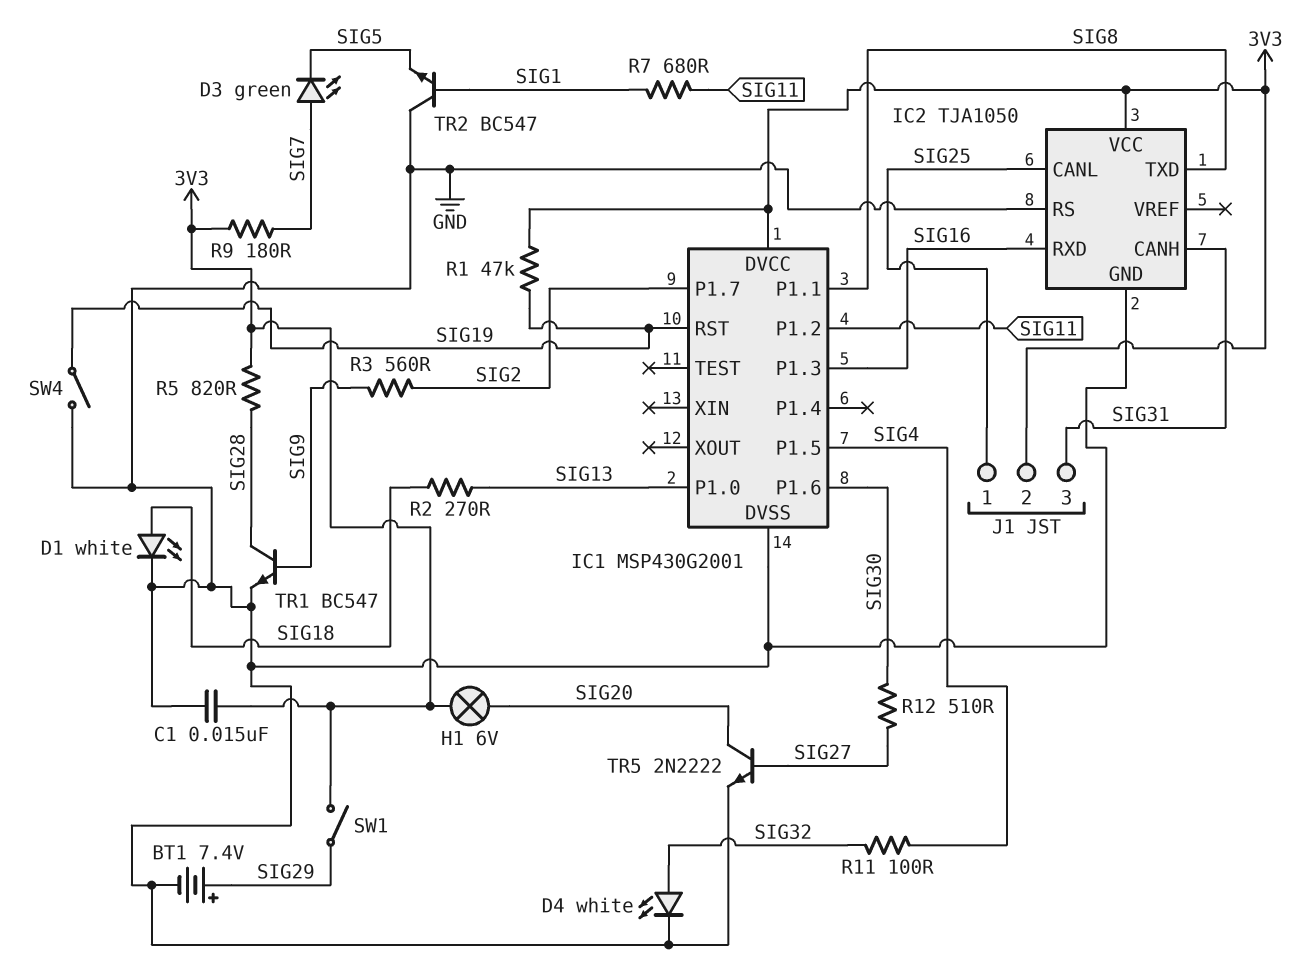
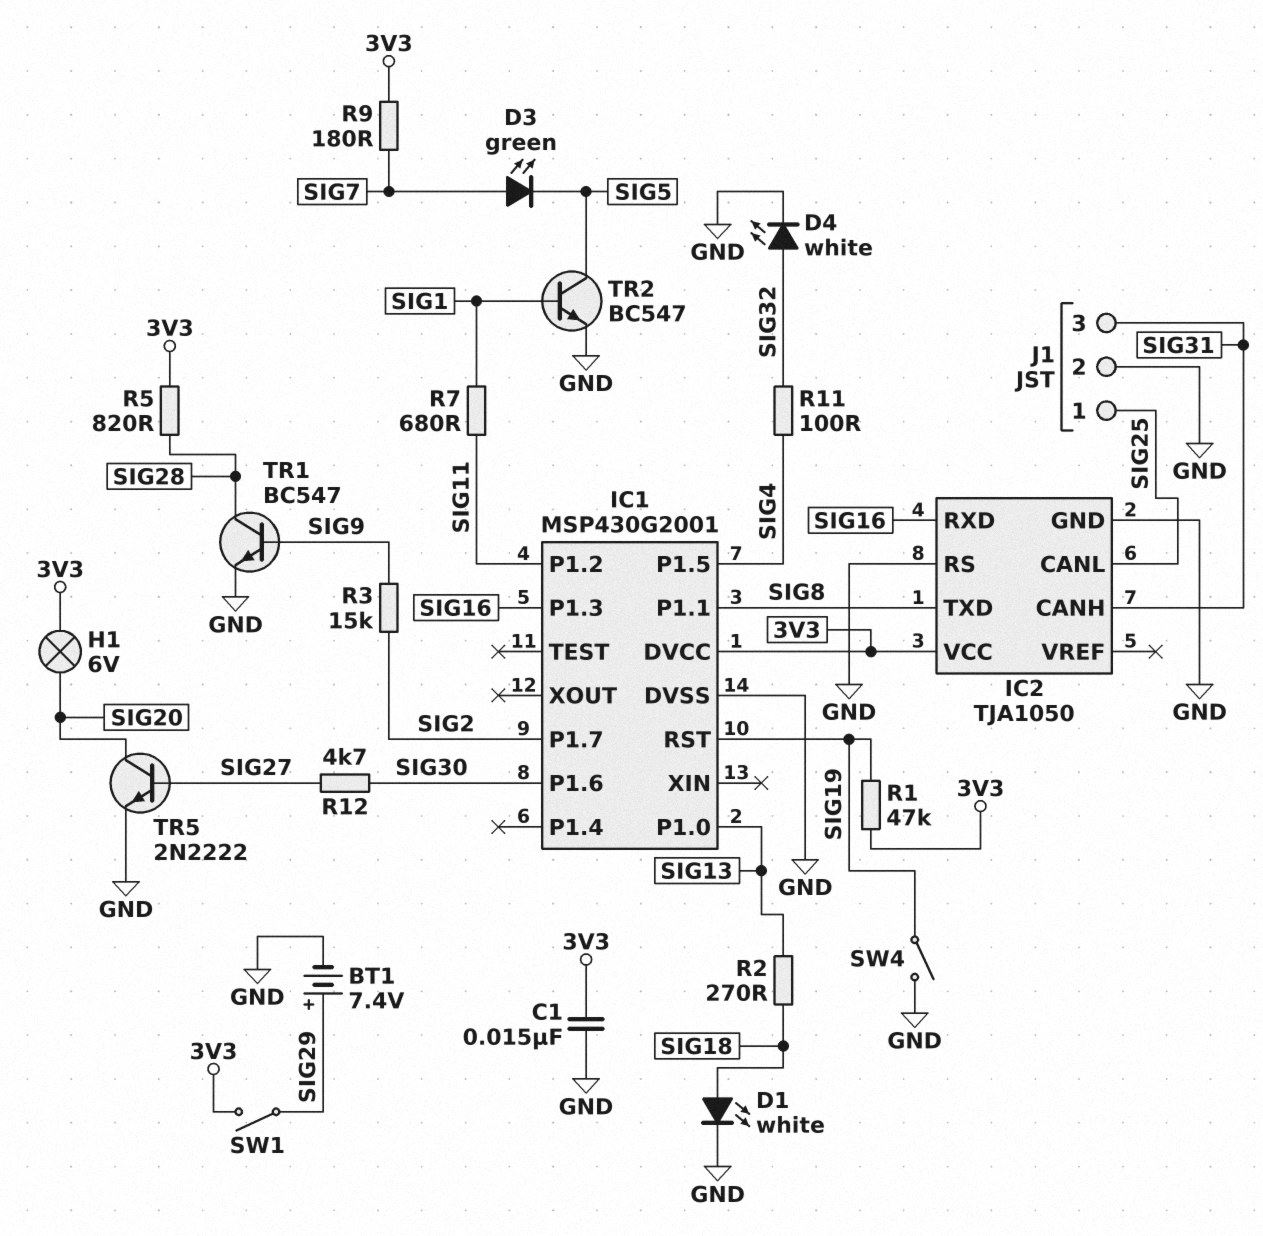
J1 pin 2: 3V3 -> GND
R3: 560 (SIG2, SIG9) -> 15k (SIG2, SIG9)
R12: 510 (SIG27, SIG30) -> 4.7k (SIG27, SIG30)
TR2: NPN BC547 (B SIG1, C GND, E SIG5) -> NPN BC547 (B SIG1, C SIG5, E GND)

